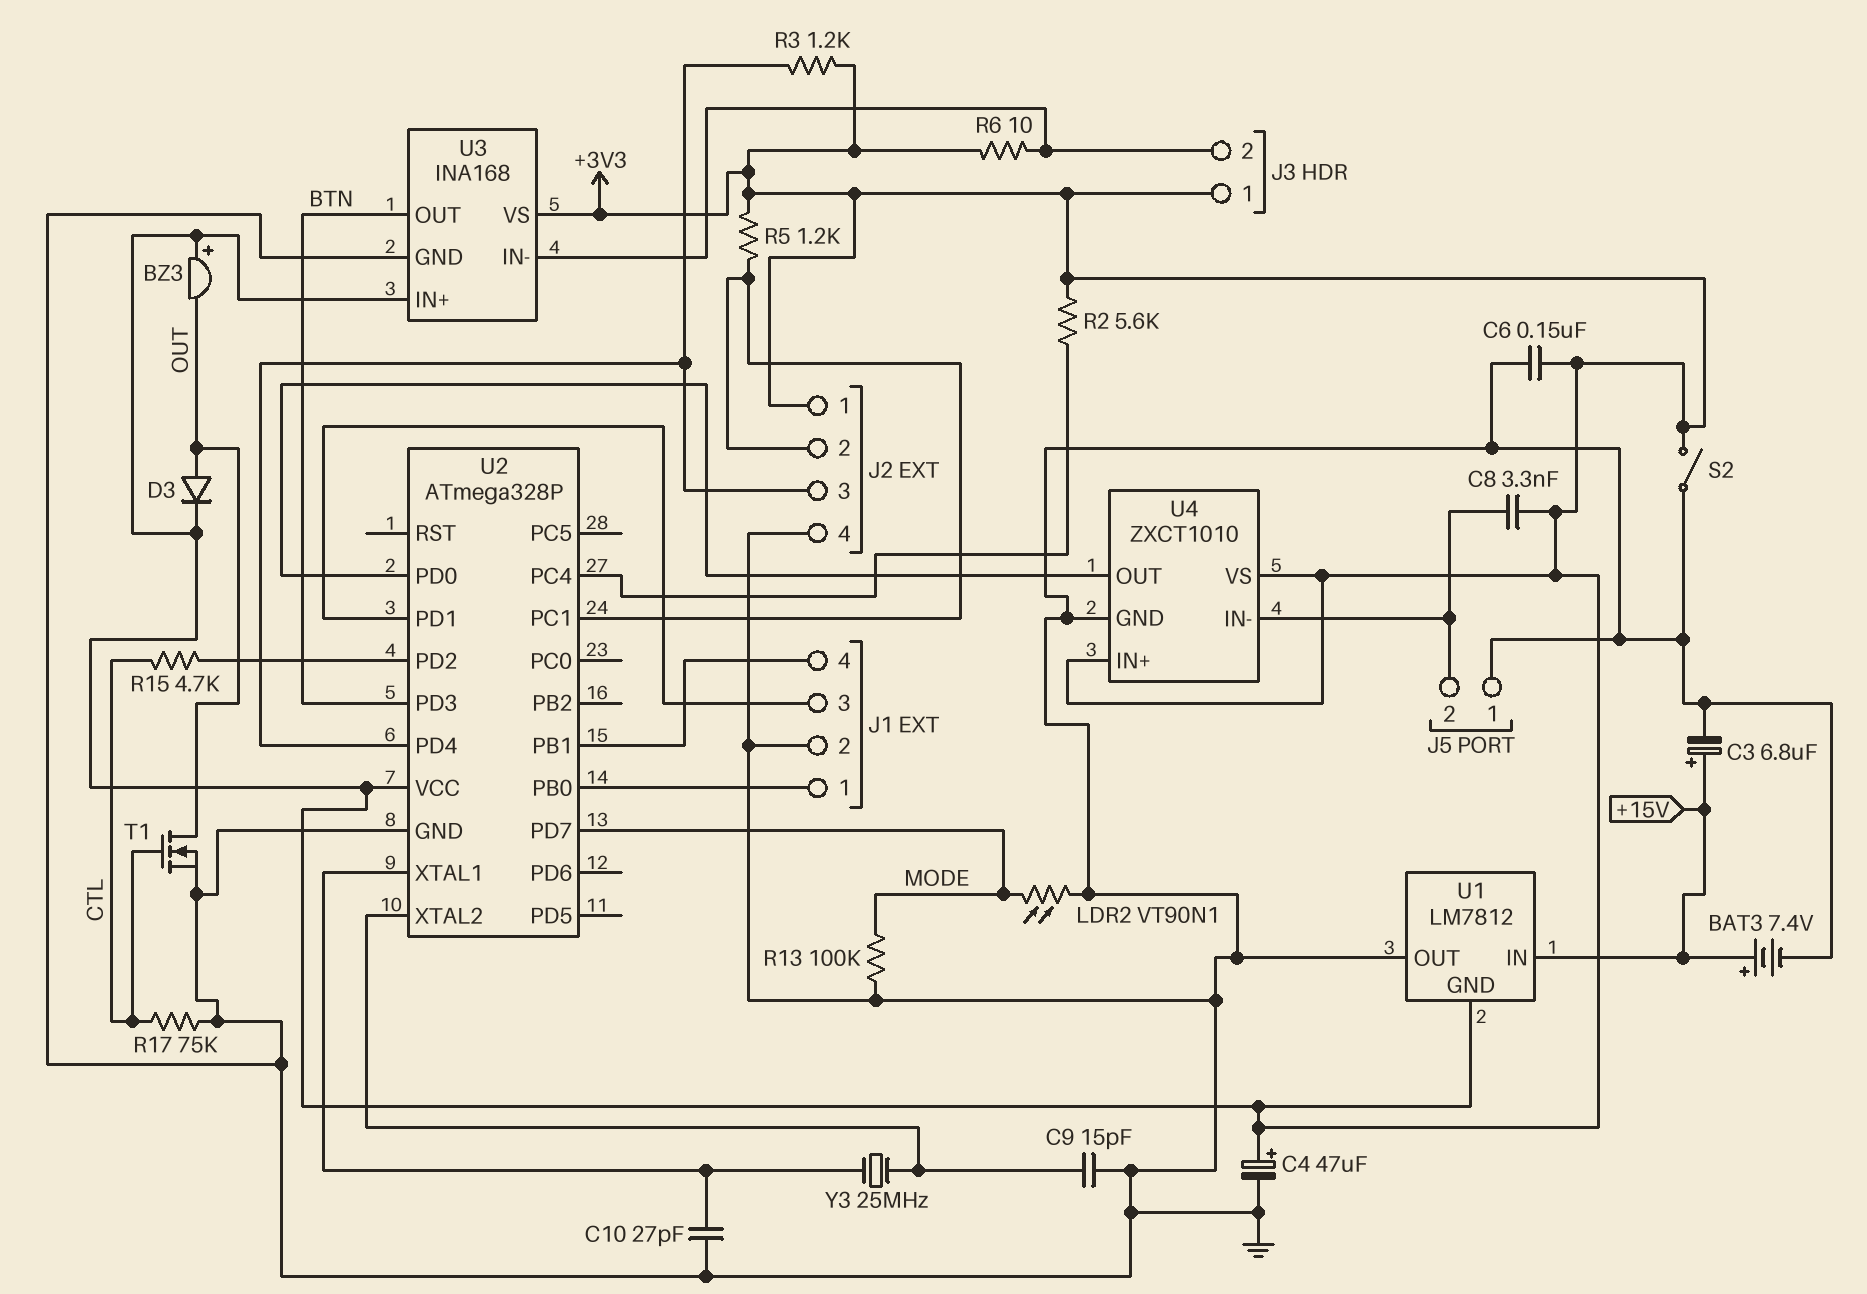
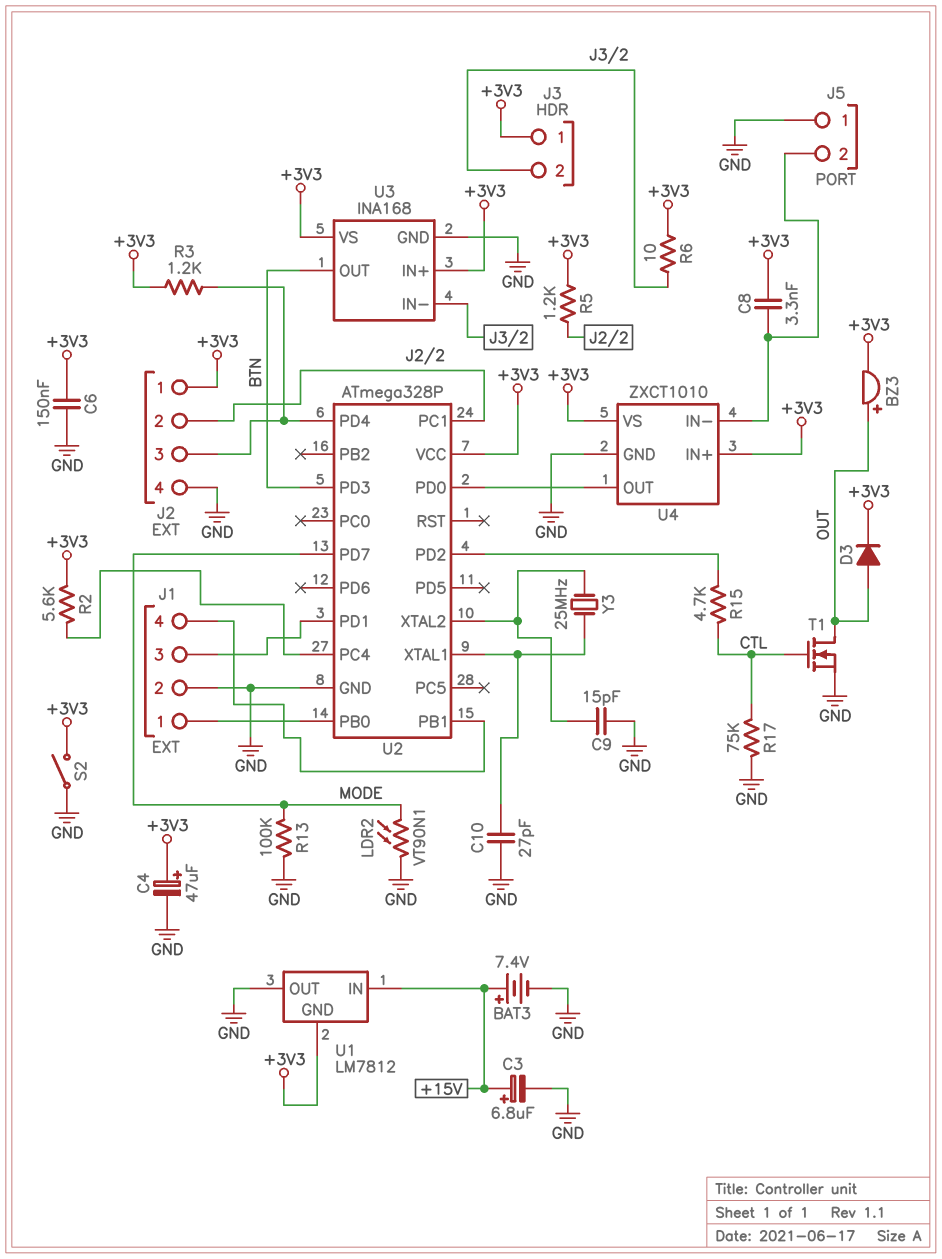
BZ3: buzzer (plus +3V3, minus OUT) -> buzzer (plus OUT, minus +3V3)

